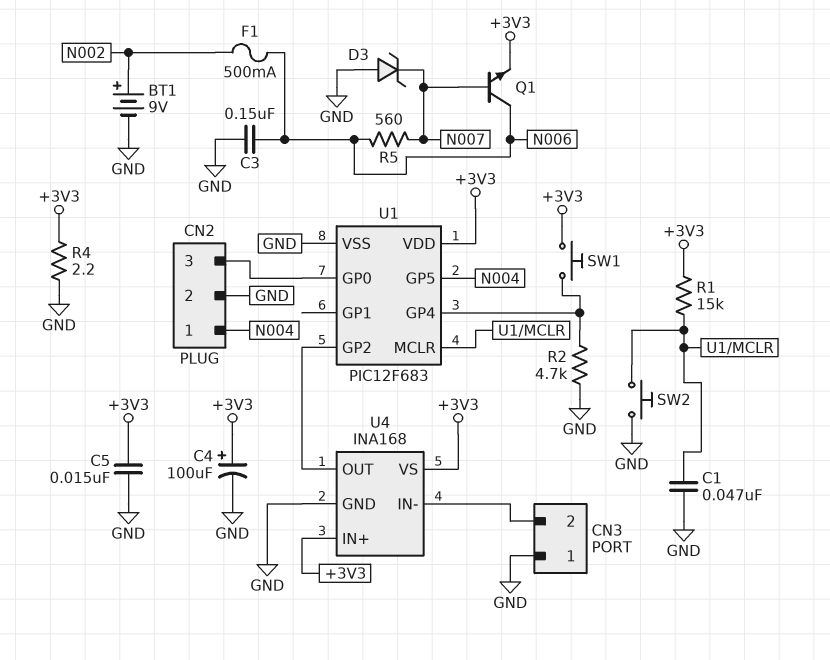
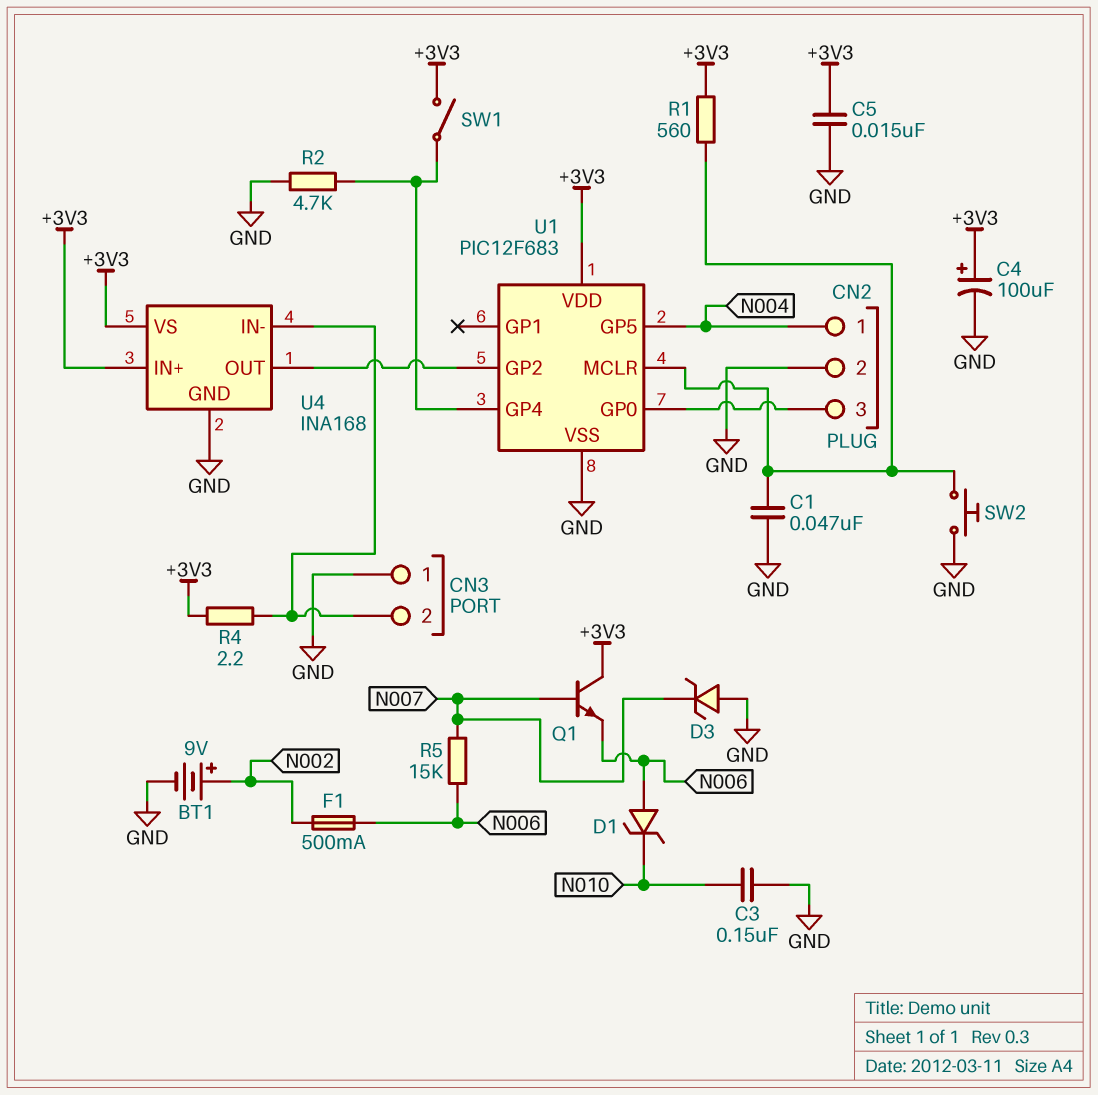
C3: 150nF (GND, N006) -> 150nF (GND, N010)
D1: none -> zener (A N006, K N010)
Q1: NPN (B N007, C N006, E +3V3) -> NPN (B N007, C +3V3, E N006)
R1: 15k (+3V3, U1/MCLR) -> 560 (+3V3, U1/MCLR)
R4: 2.2 (+3V3, GND) -> 2.2 (+3V3, CN3/2)
R5: 560 (N006, N007) -> 15k (N006, N007)
SW1: button (+3V3, U1/GP4) -> switch (+3V3, U1/GP4)

